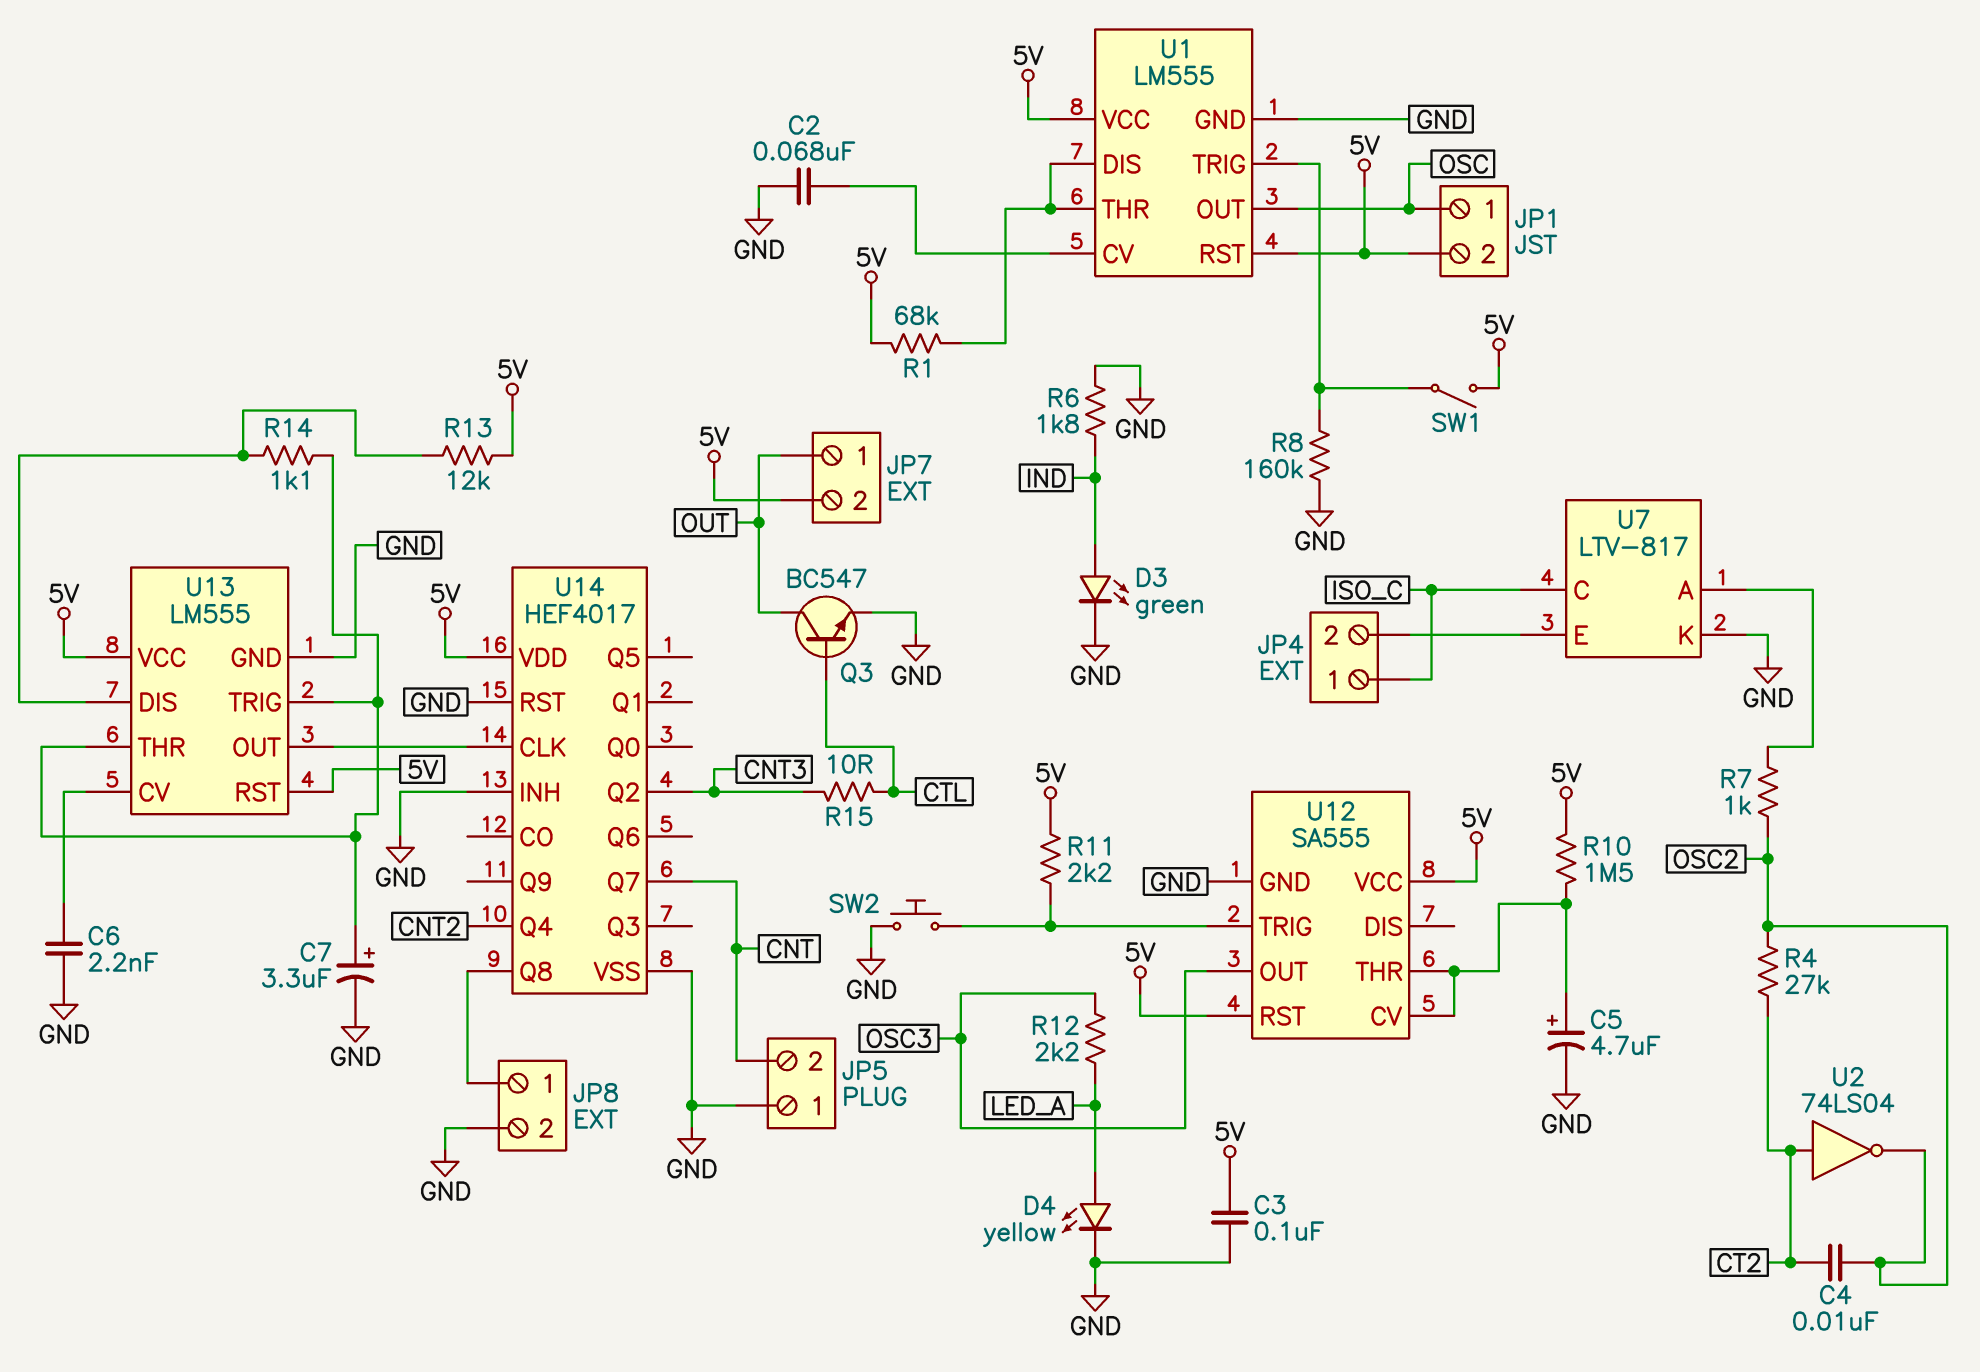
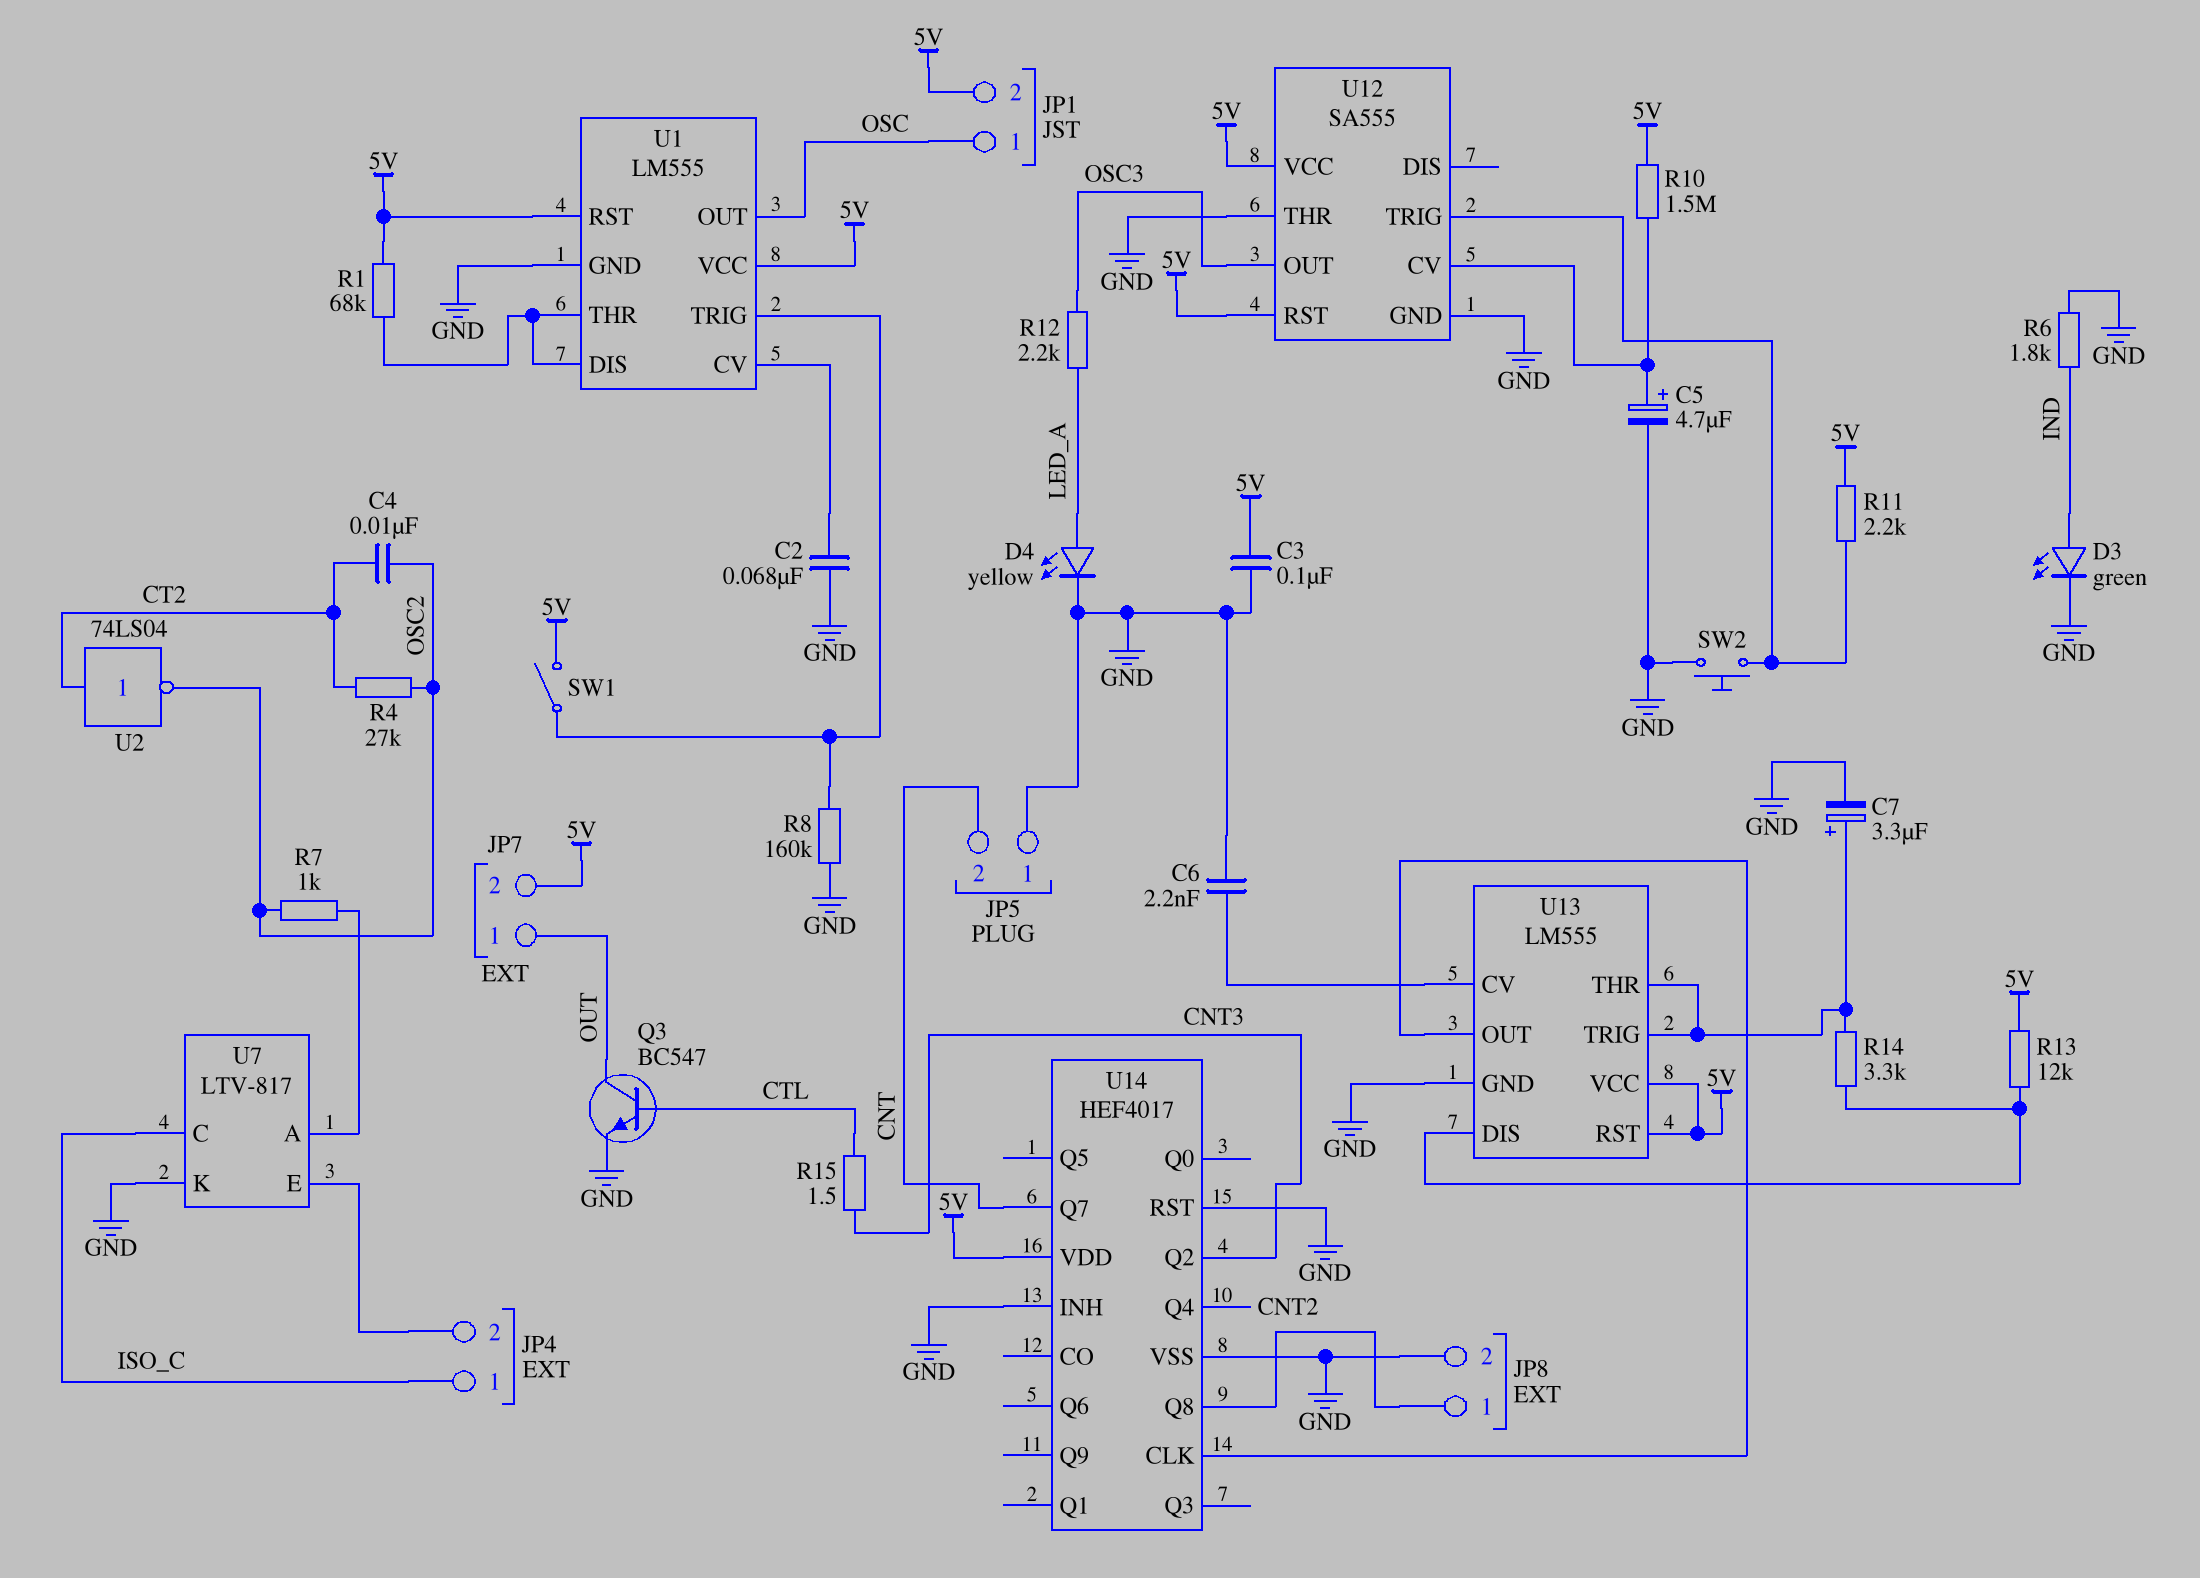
R14: 1.1k (U13/DIS, U13/THR) -> 3.3k (U13/DIS, U13/THR)
R15: 10 (CNT3, CTL) -> 1.5 (CNT3, CTL)
U12 pin THR: U12/CV -> GND

